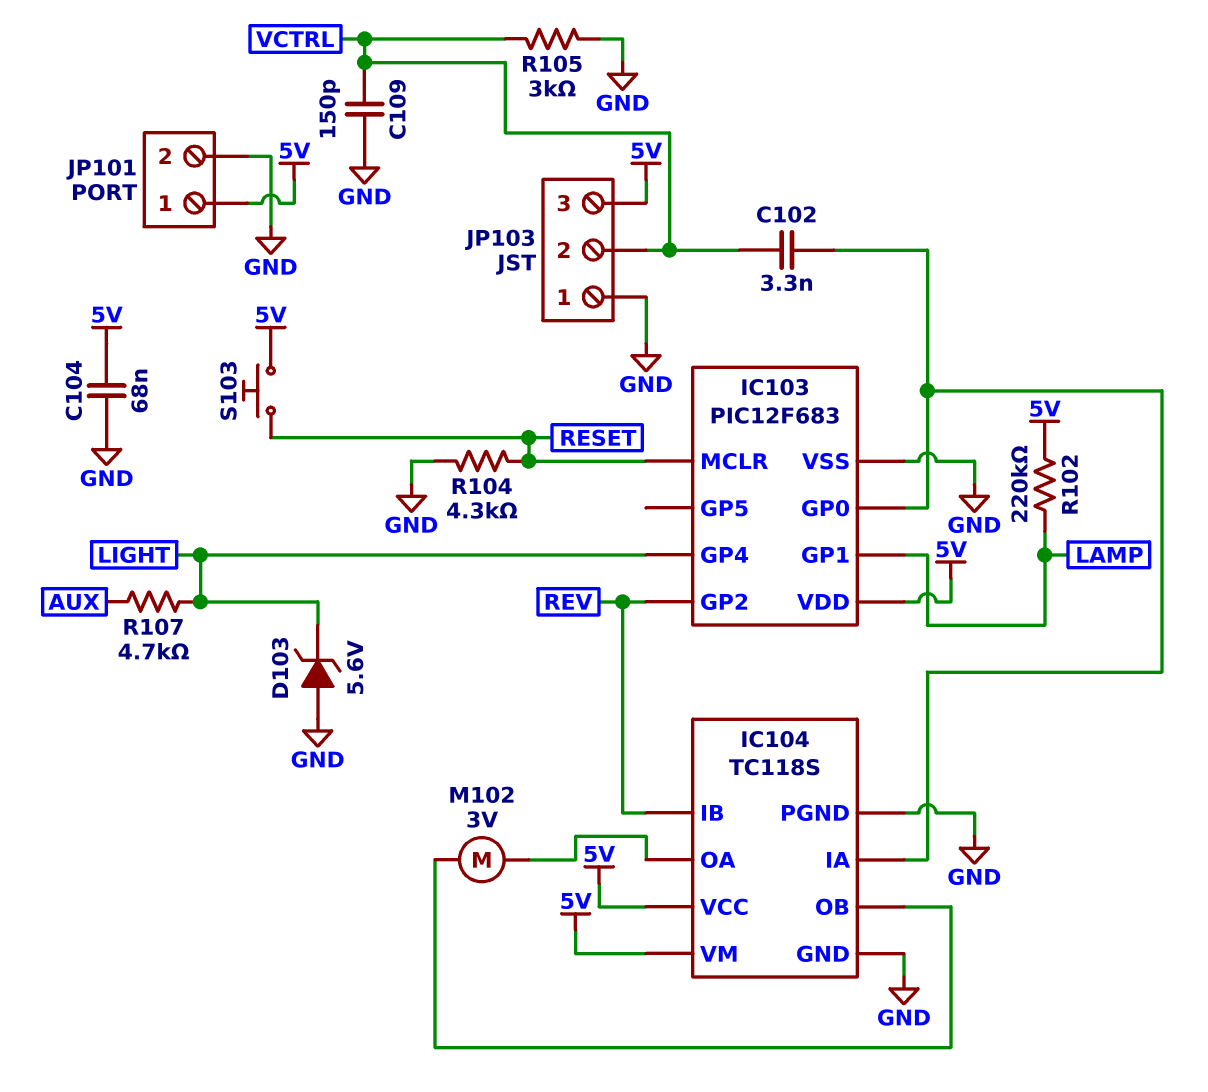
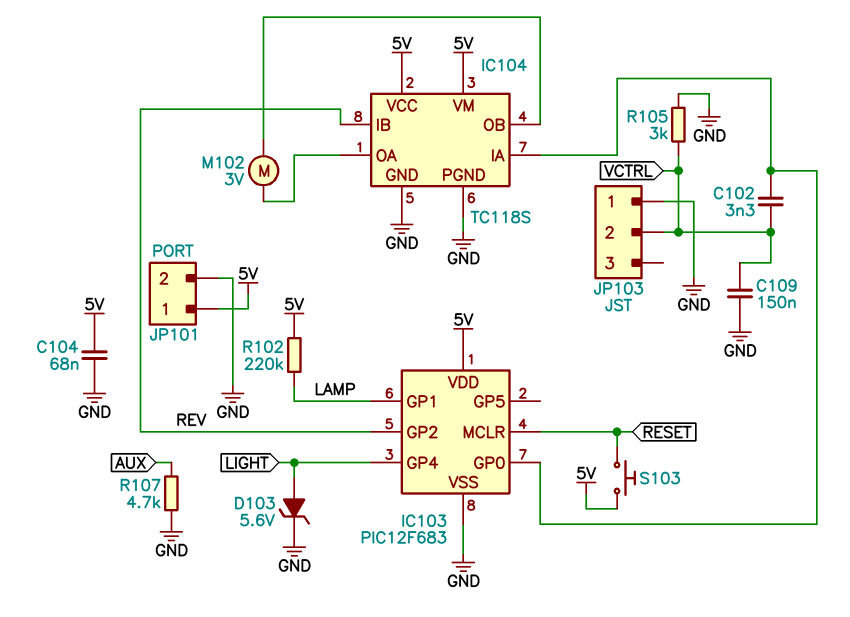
C109: 150pF (GND, VCTRL) -> 150nF (GND, VCTRL)
D103: zener 5.6V (A GND, K LIGHT) -> zener 5.6V (A LIGHT, K GND)
JP103 pin 3: 5V -> none
R104: 4.3k (GND, RESET) -> none
R107: 4.7k (AUX, LIGHT) -> 4.7k (AUX, GND)

